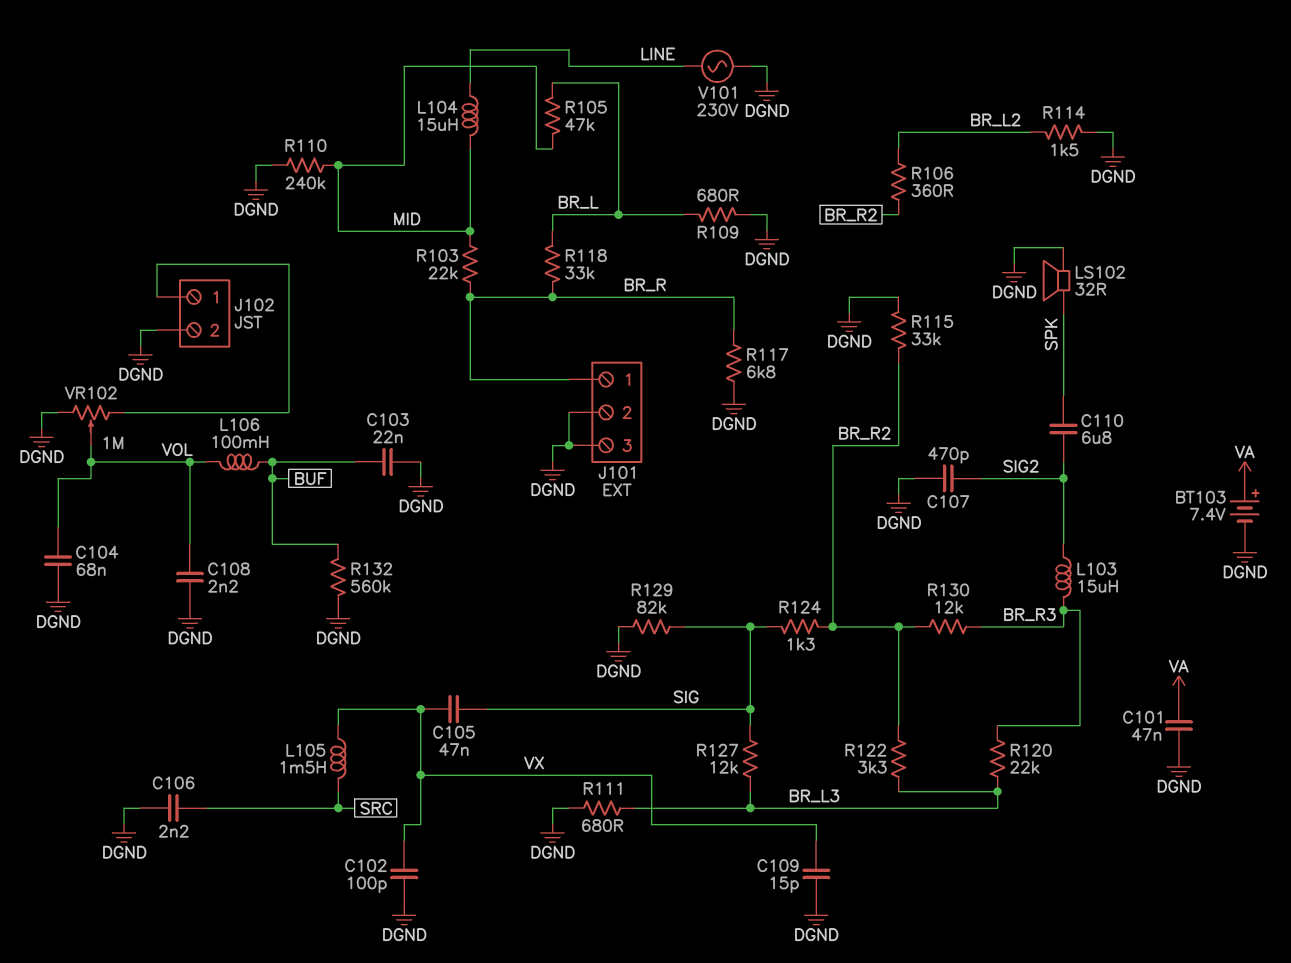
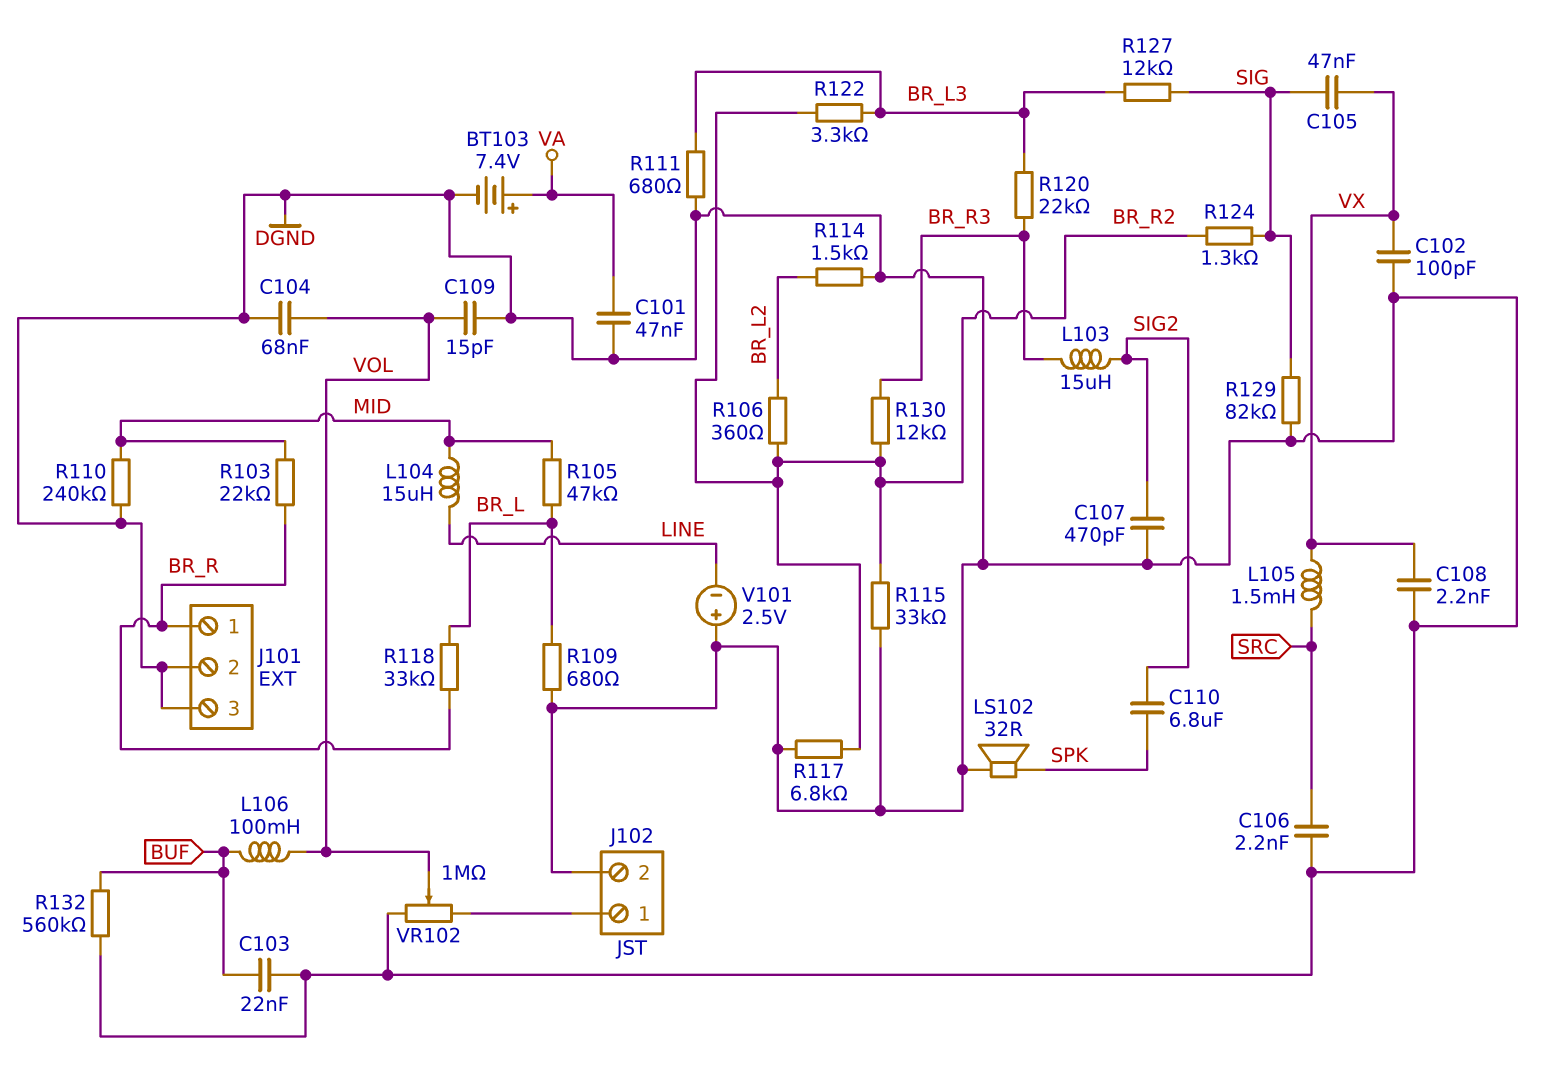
C108: 2.2nF (DGND, VOL) -> 2.2nF (DGND, VX)
C109: 15pF (DGND, VX) -> 15pF (DGND, VOL)
R117: 6.8k (BR_R, DGND) -> 6.8k (BR_R2, DGND)
V101: AC 230V (DGND, LINE) -> 2.5V (plus DGND, minus LINE)

